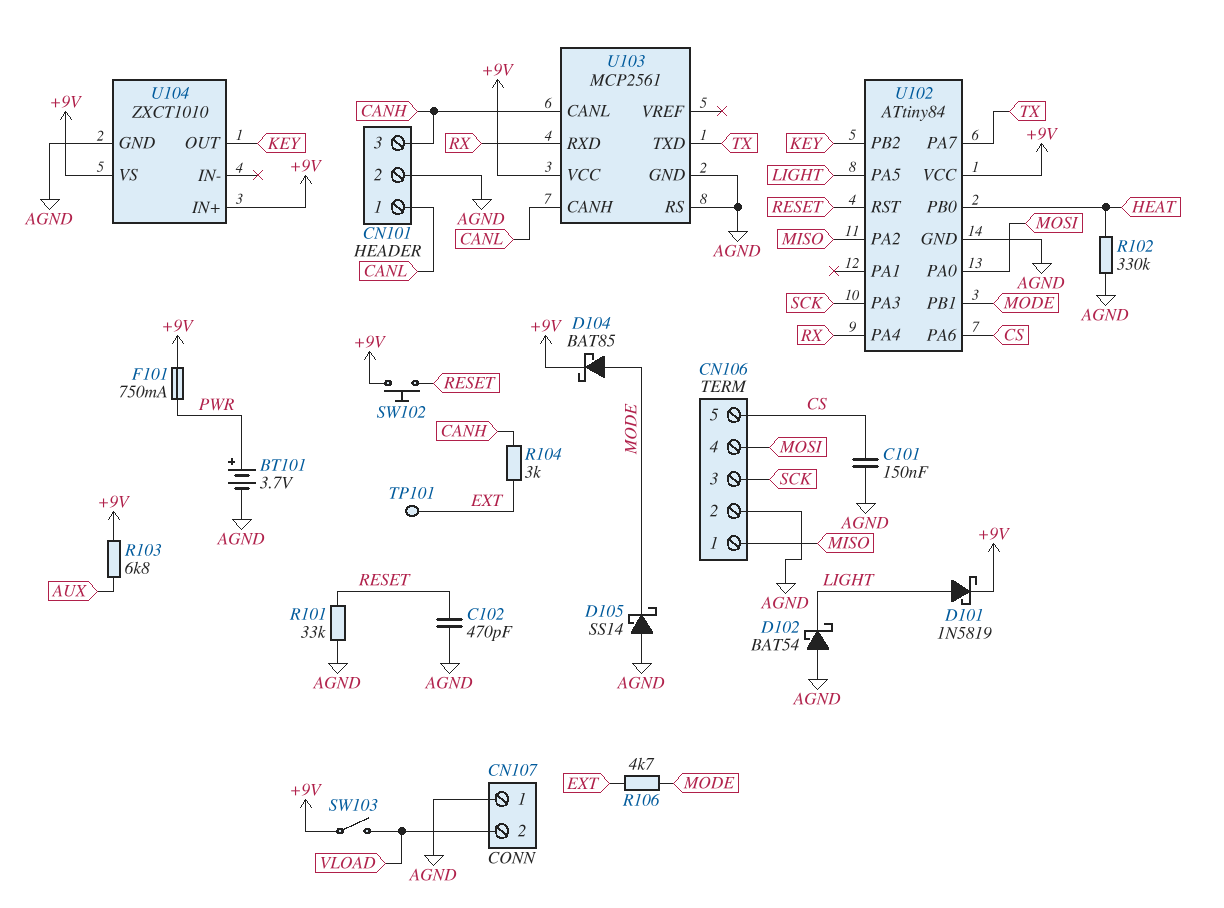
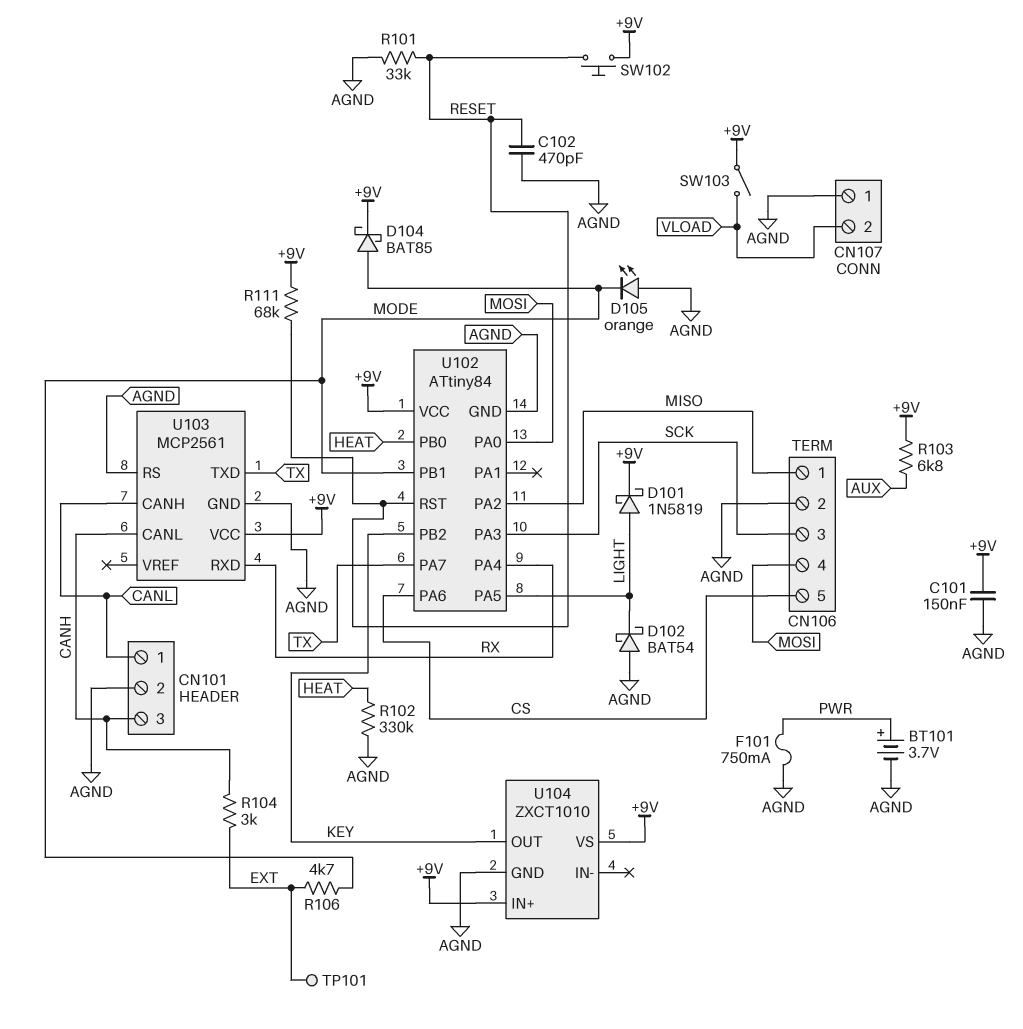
C101: 150nF (AGND, CS) -> 150nF (+9V, AGND)
D105: schottky SS14 (A AGND, K MODE) -> LED orange (A AGND, K MODE)
F101: 750mA (+9V, PWR) -> 750mA (AGND, PWR)
R111: none -> 68k (+9V, RESET)

